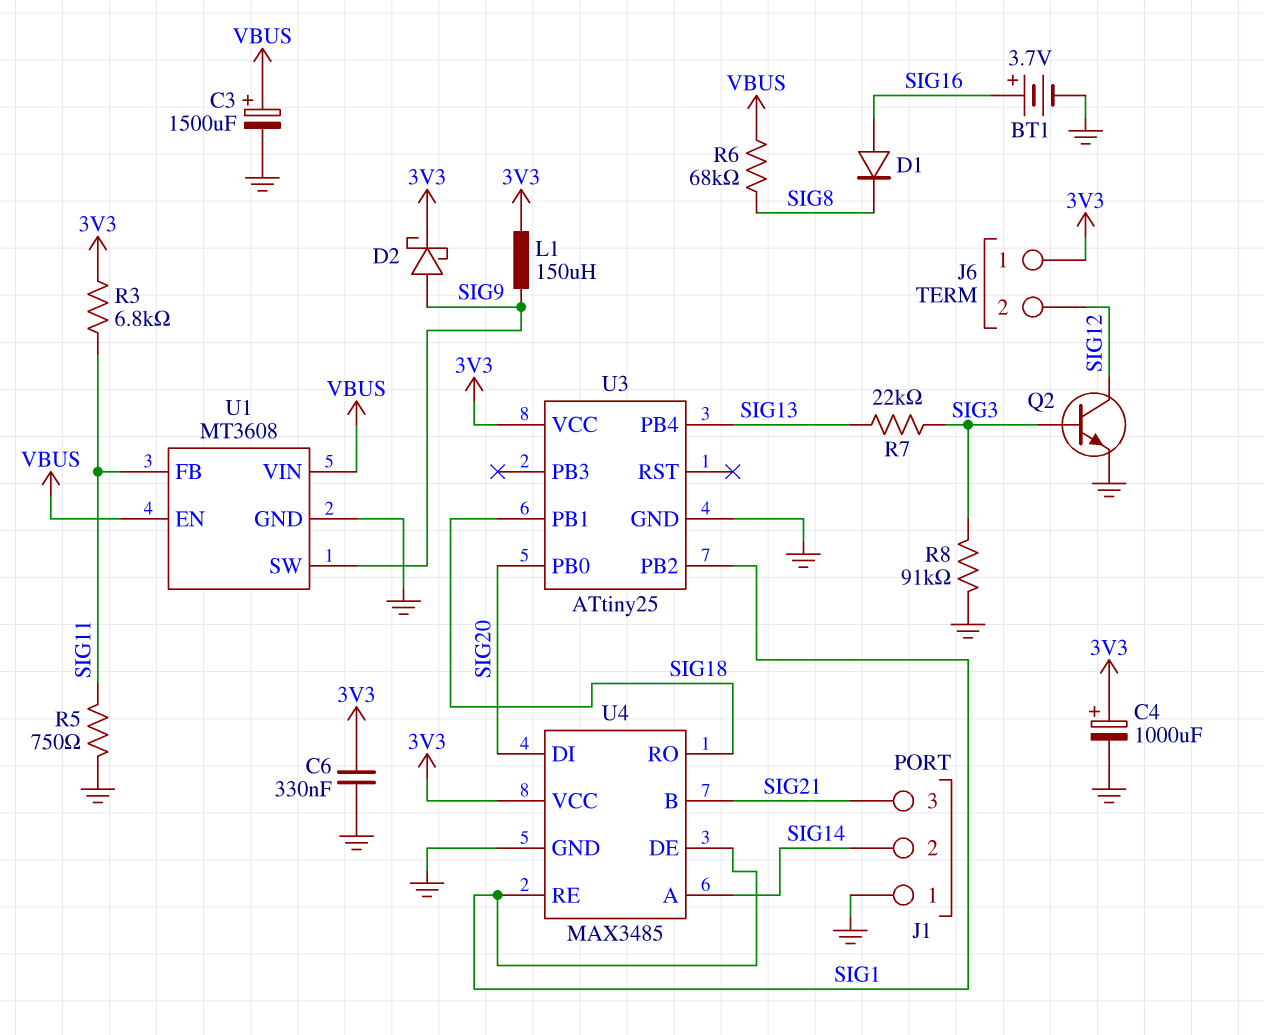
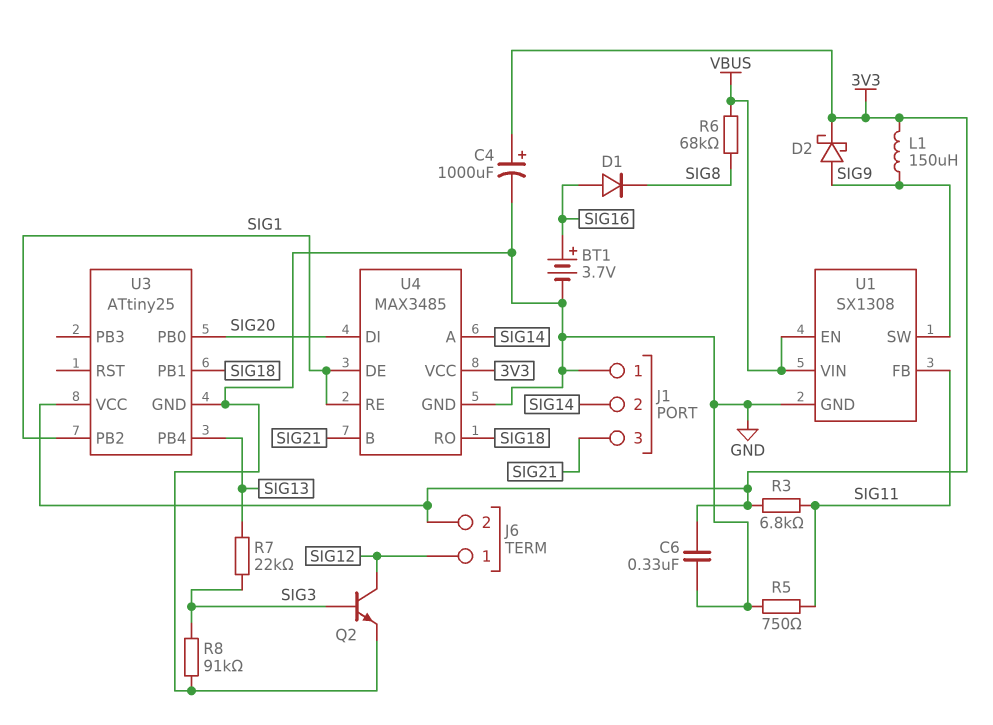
C3: 1500uF (plus VBUS, minus GND) -> none
J6 pin 1: 3V3 -> SIG12
J6 pin 2: SIG12 -> 3V3
U1: MT3608 -> SX1308

